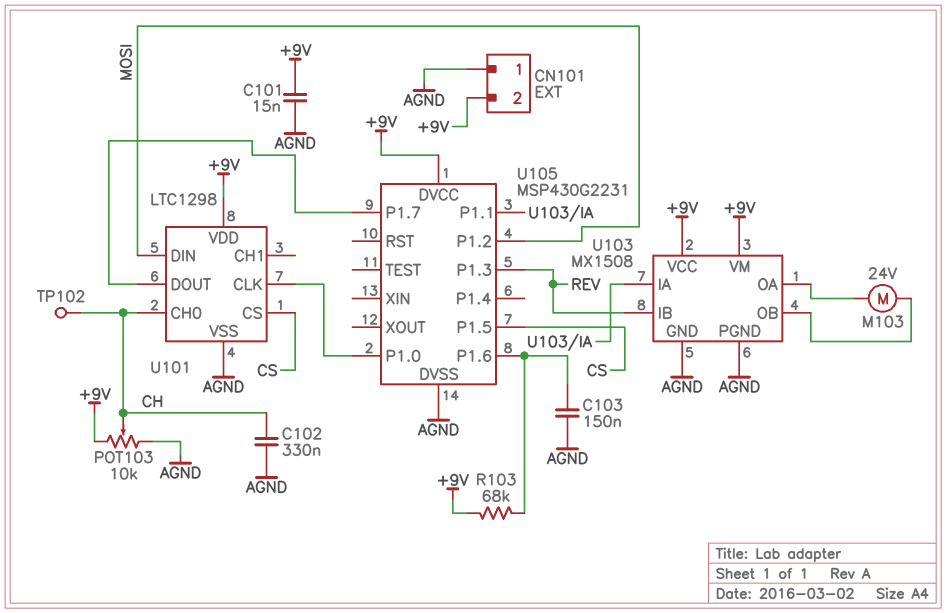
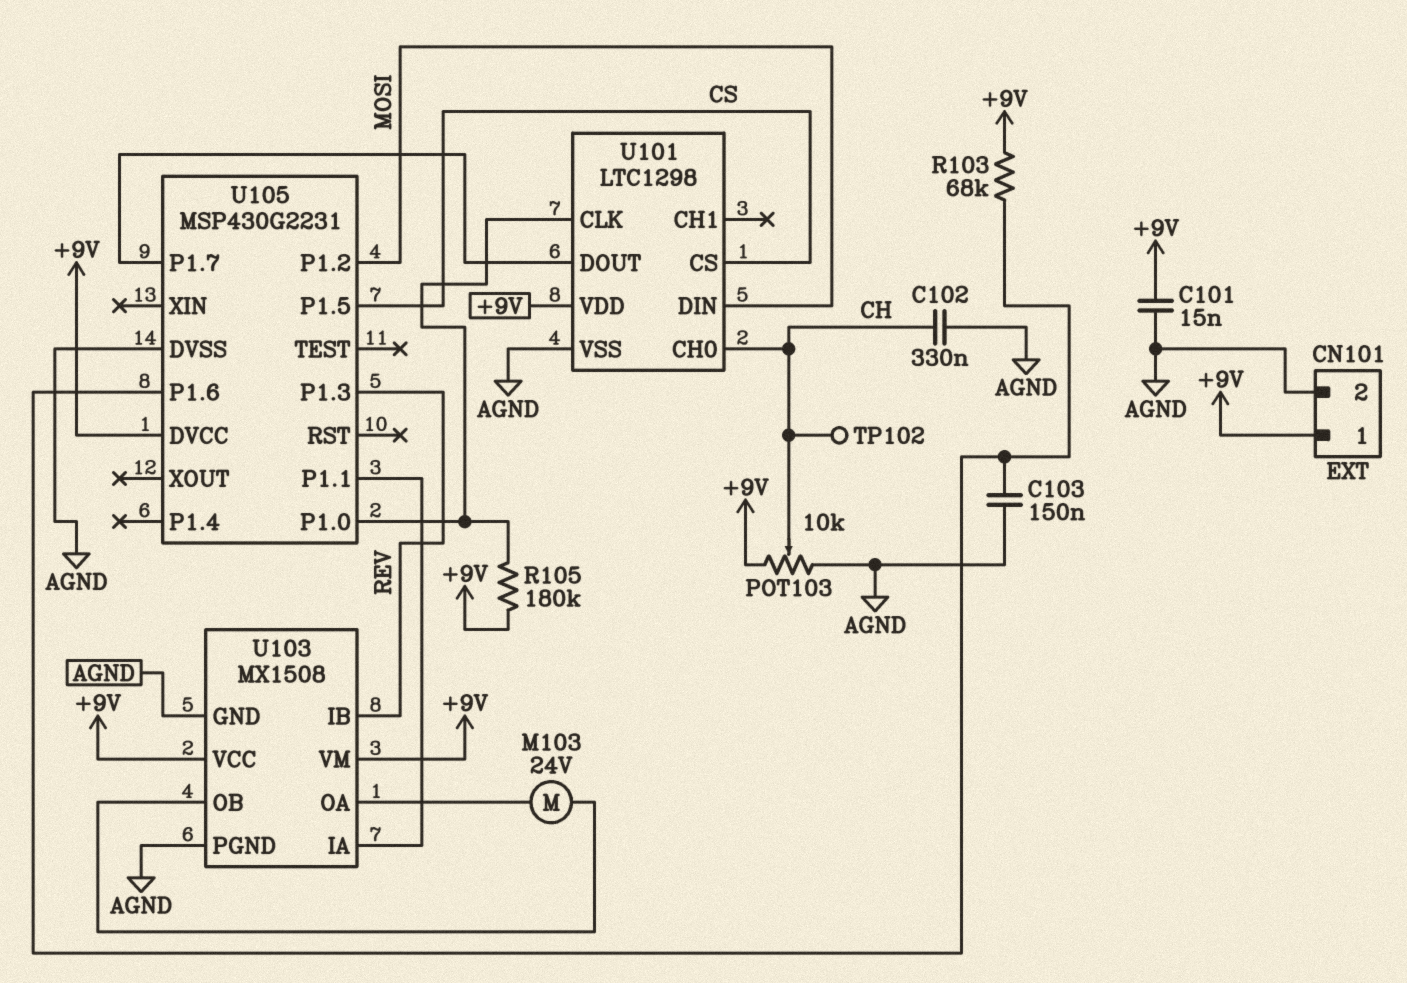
CN101 pin 1: AGND -> +9V
CN101 pin 2: +9V -> AGND
R105: none -> 180k (+9V, U101/CLK)

